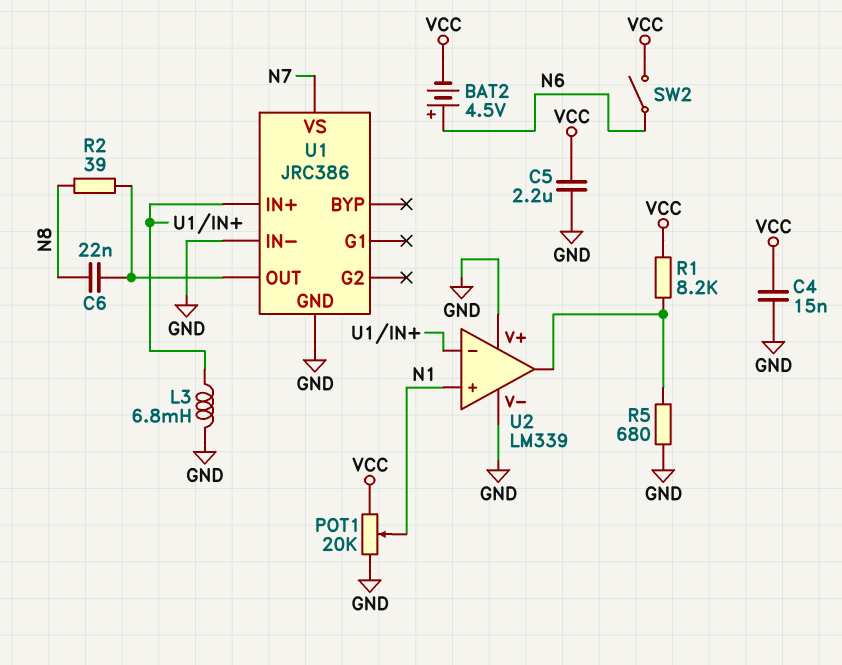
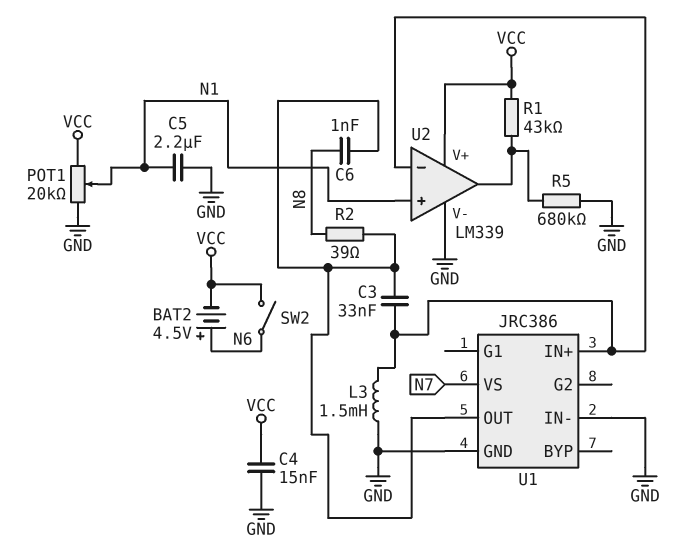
C3: none -> 33nF (U1/IN+, U1/OUT)
C5: 2.2uF (GND, VCC) -> 2.2uF (GND, N1)
C6: 22nF (N8, U1/OUT) -> 1nF (N8, U1/OUT)
L3: 6.8mH (GND, U1/IN+) -> 1.5mH (GND, U1/IN+)
R1: 8.2k (U2/out, VCC) -> 43k (U2/out, VCC)
R5: 680 (GND, U2/out) -> 680k (GND, U2/out)
U2 pin V+: GND -> VCC

